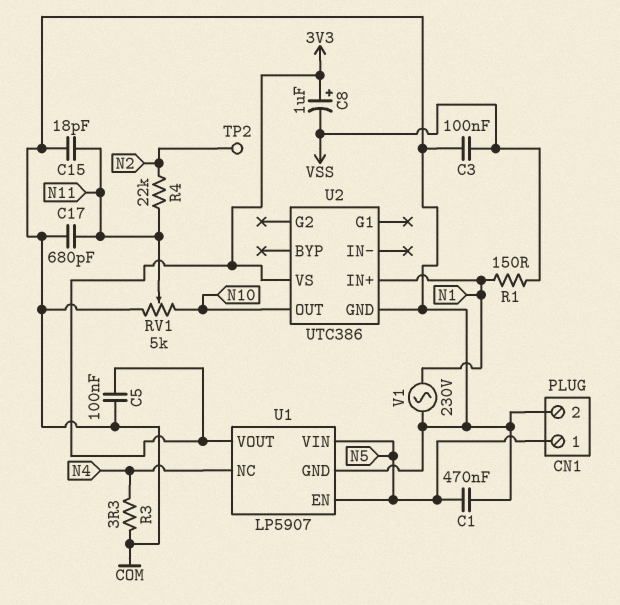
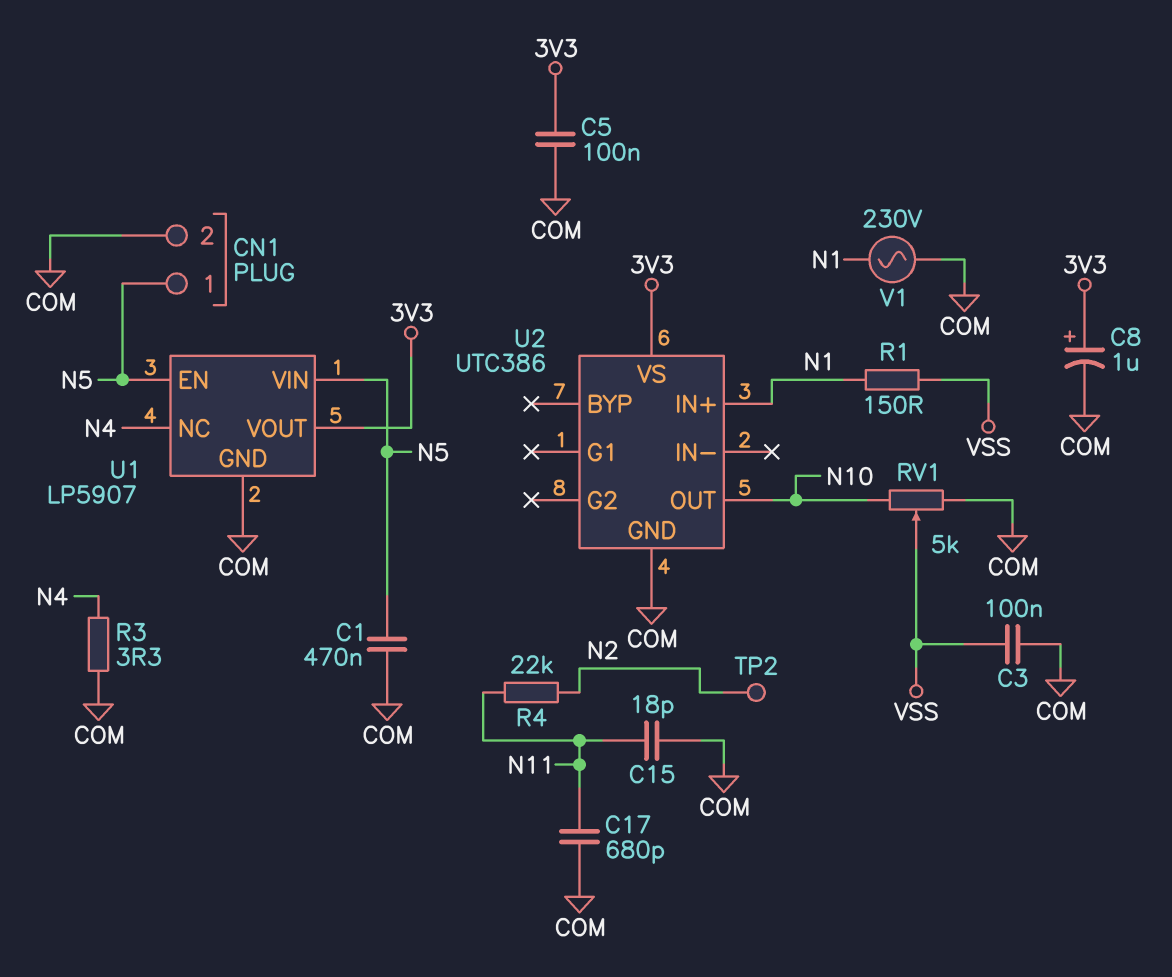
C8: 1uF (plus 3V3, minus VSS) -> 1uF (plus 3V3, minus COM)
RV1: 5k (COM, N10, wiper N11) -> 5k (COM, N10, wiper VSS)

